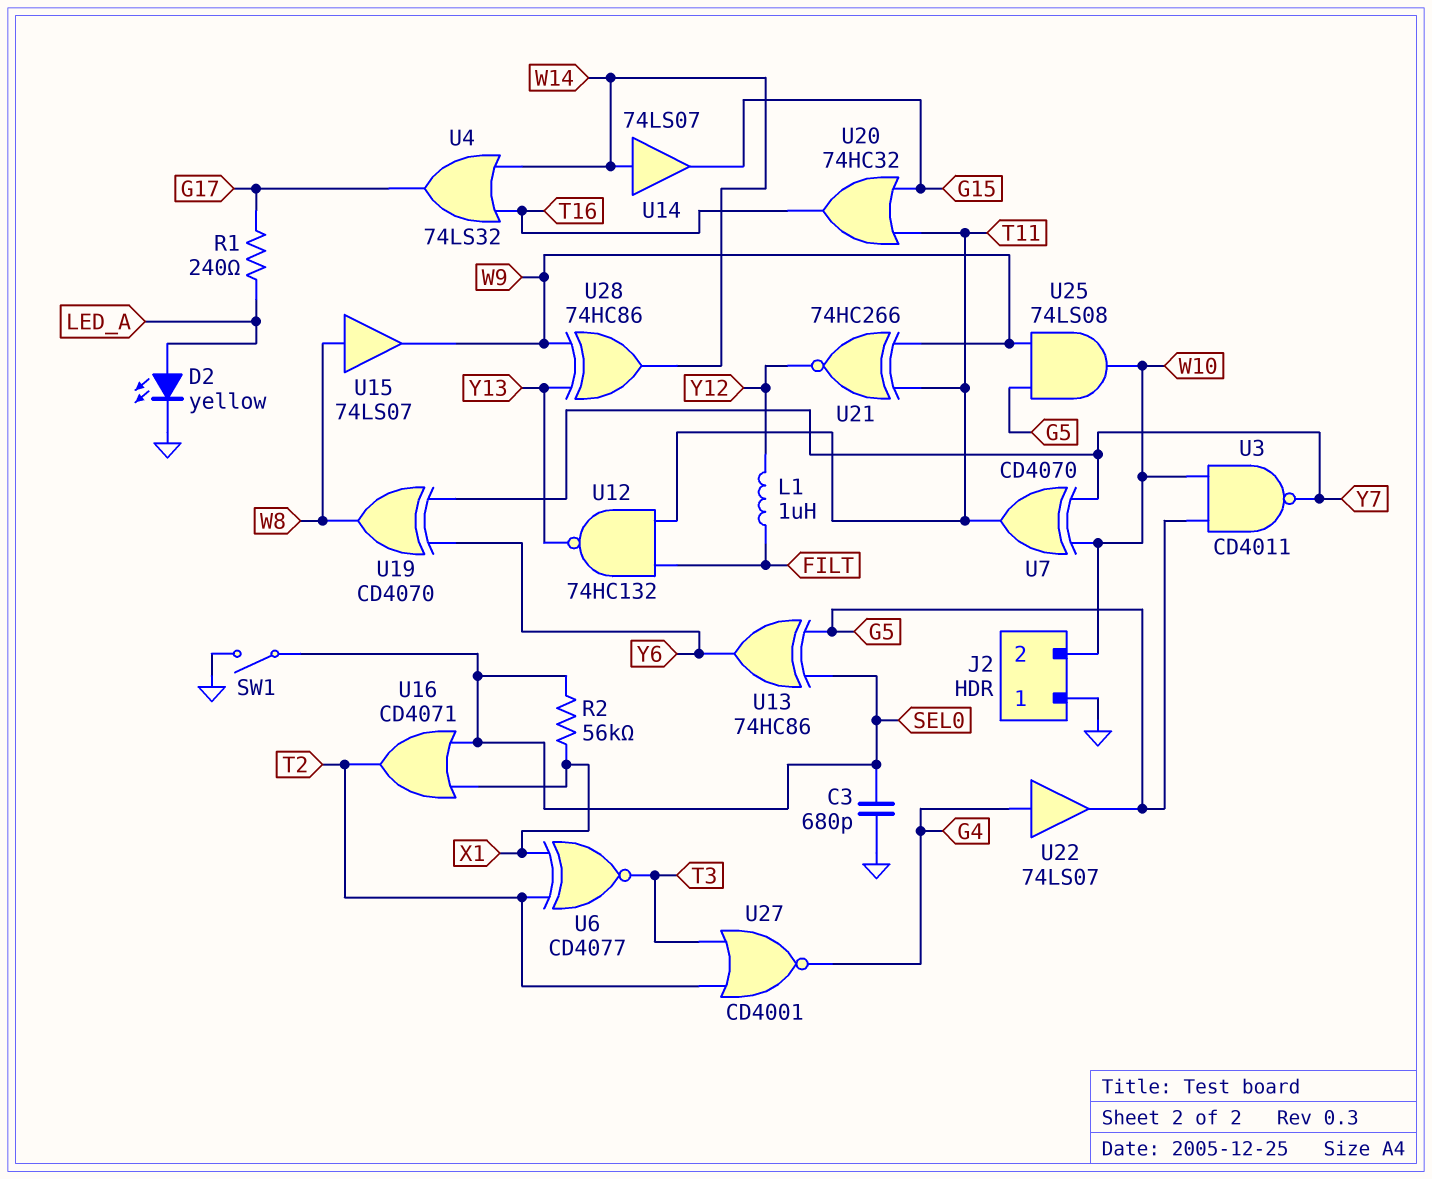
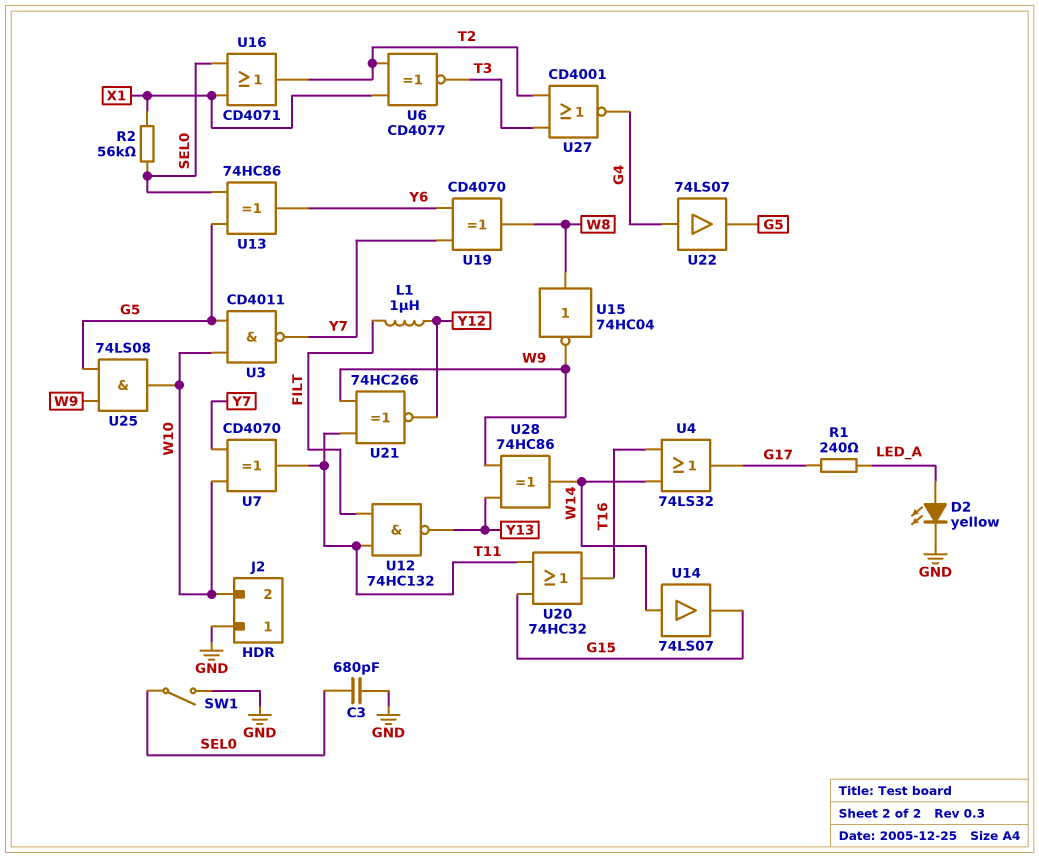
U15: buffer 74LS07 (in W8, out W9) -> NOT 74HC04 (in W8, out W9)

